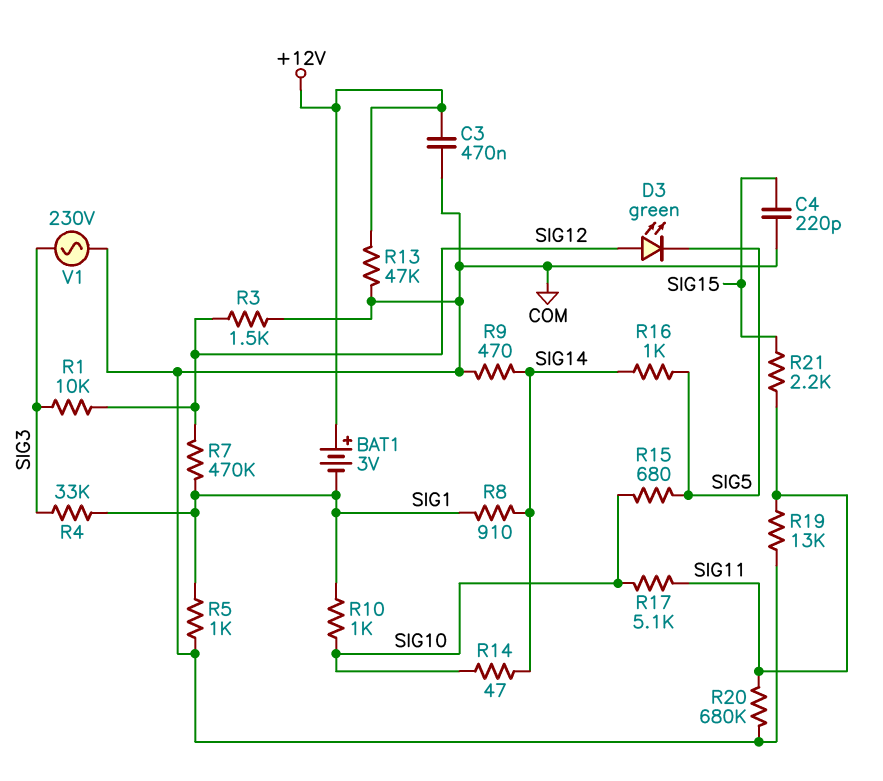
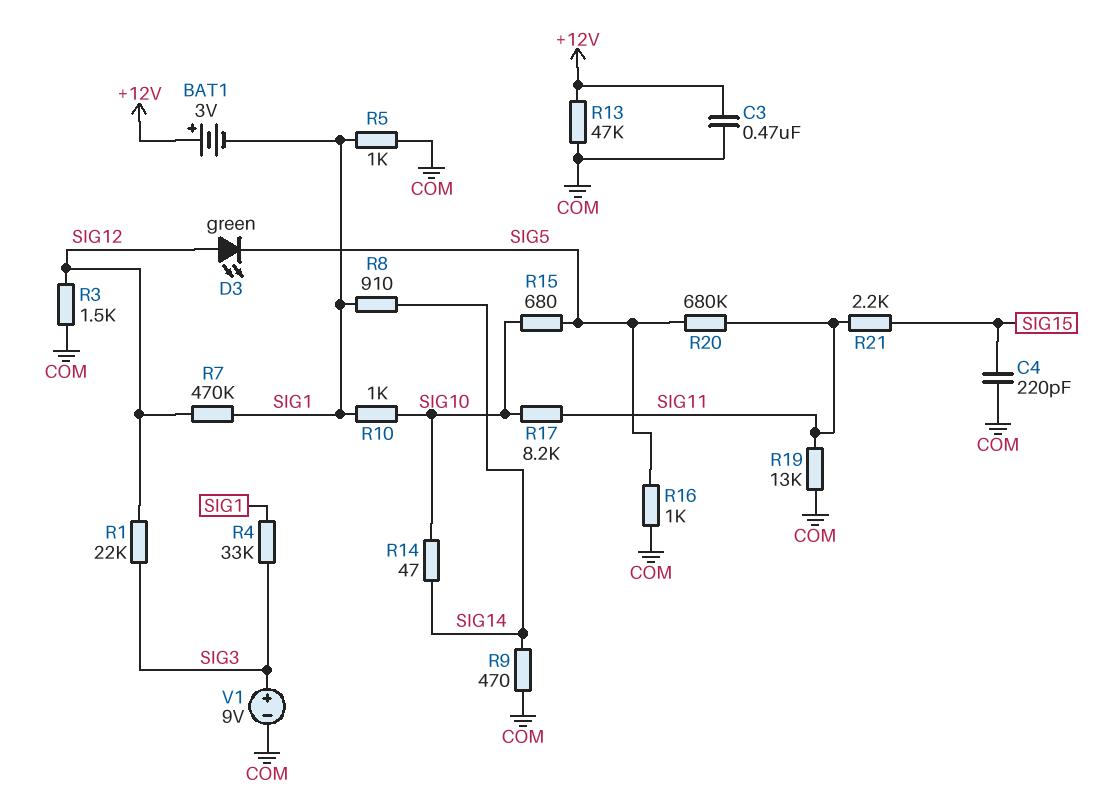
R1: 10k (SIG3, SIG12) -> 22k (SIG3, SIG12)
R16: 1k (SIG5, SIG14) -> 1k (COM, SIG5)
R17: 5.1k (SIG10, SIG11) -> 8.2k (SIG10, SIG11)
R20: 680k (COM, SIG11) -> 680k (SIG5, SIG11)
V1: AC 230V (COM, SIG3) -> 9V (plus SIG3, minus COM)

